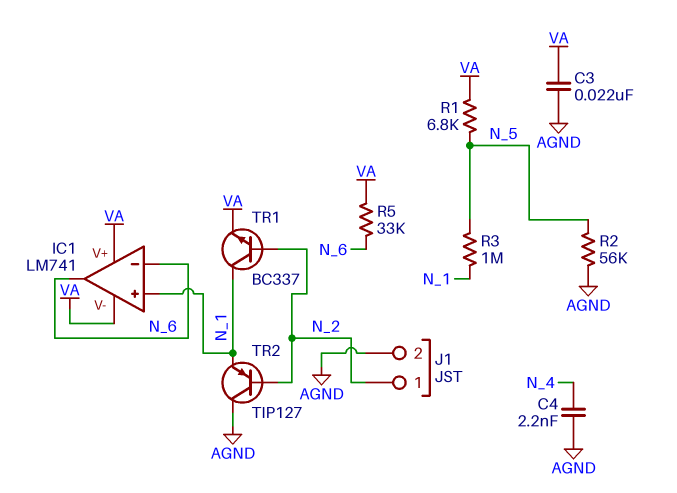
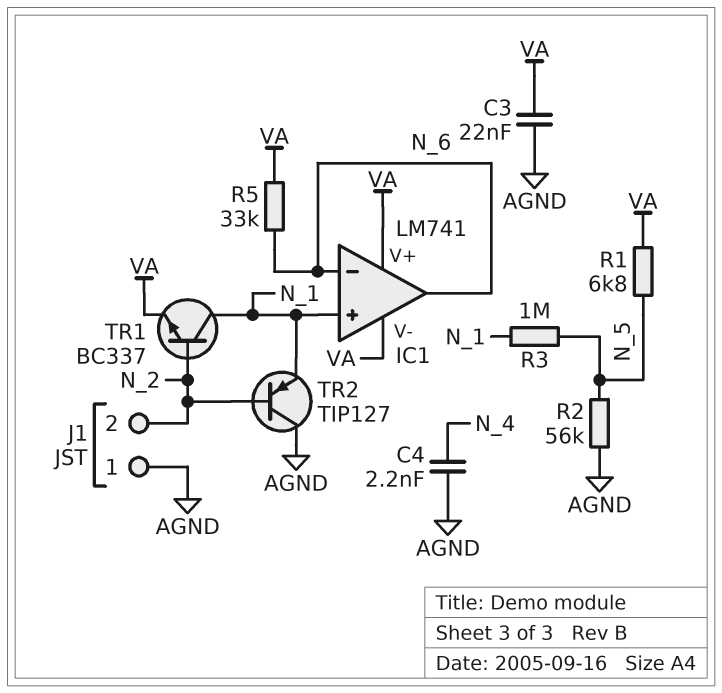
J1 pin 1: N_2 -> AGND
J1 pin 2: AGND -> N_2

